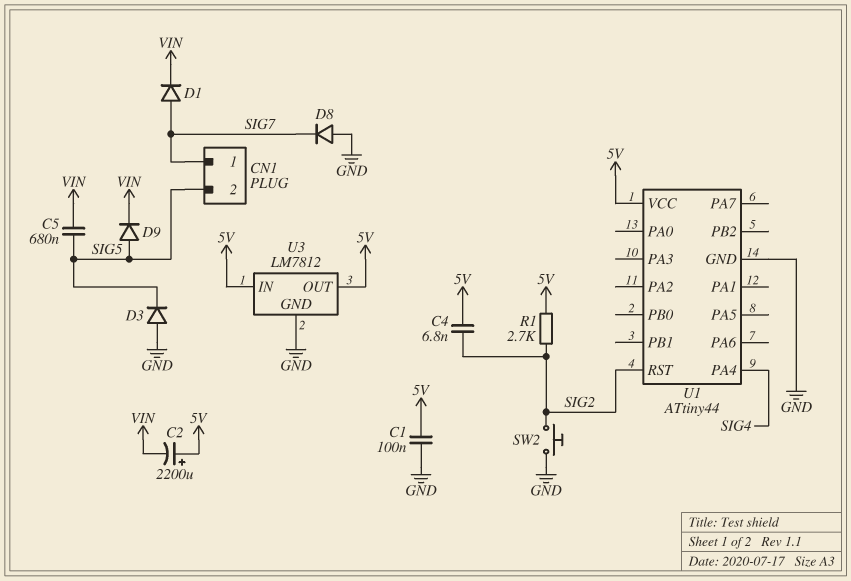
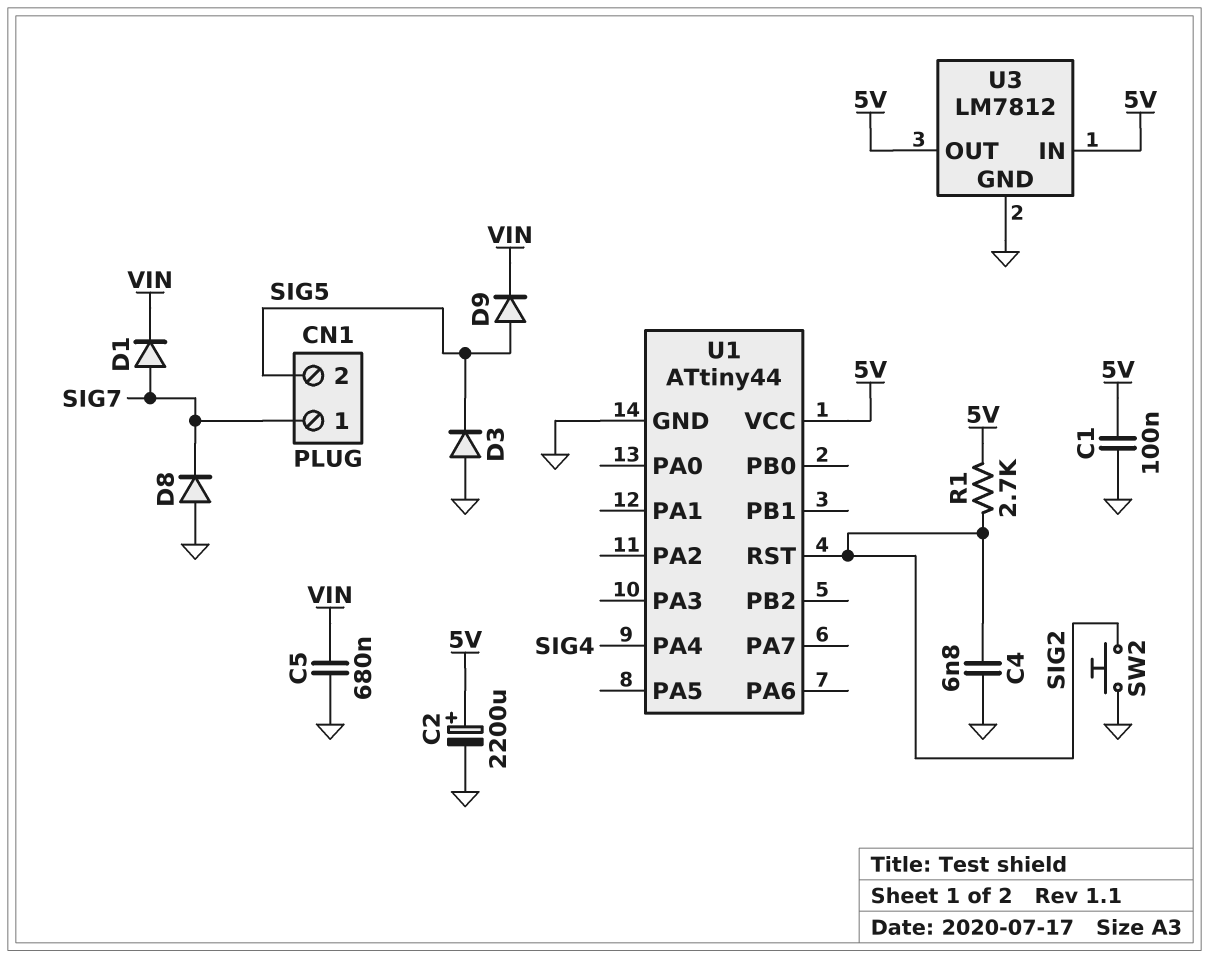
C2: 2200uF (plus 5V, minus VIN) -> 2200uF (plus 5V, minus GND)
C4: 6.8nF (5V, SIG2) -> 6.8nF (GND, SIG2)
C5: 680nF (SIG5, VIN) -> 680nF (GND, VIN)

